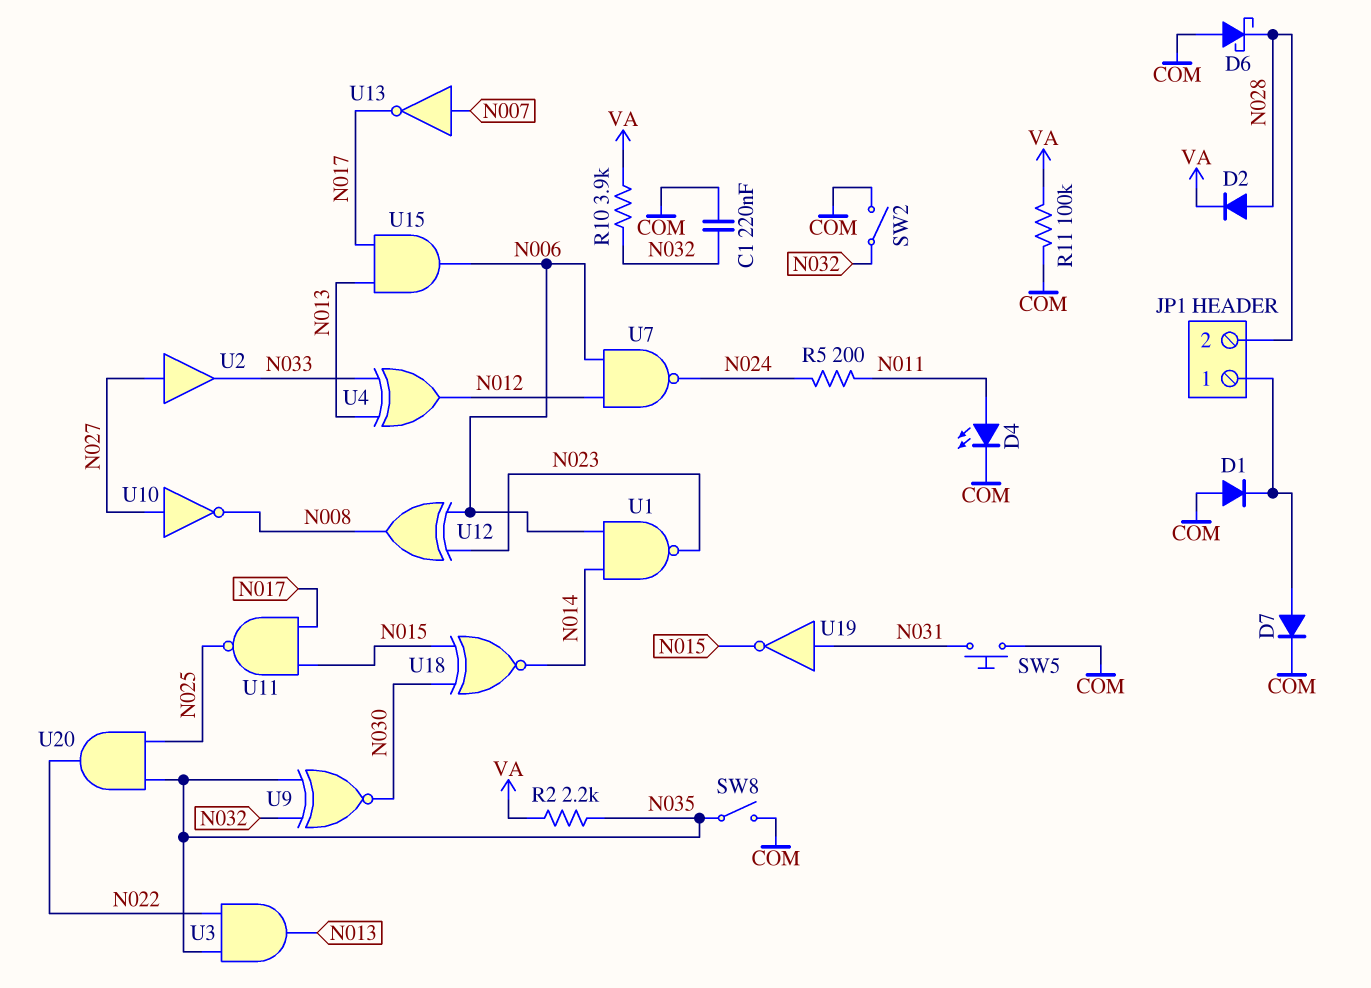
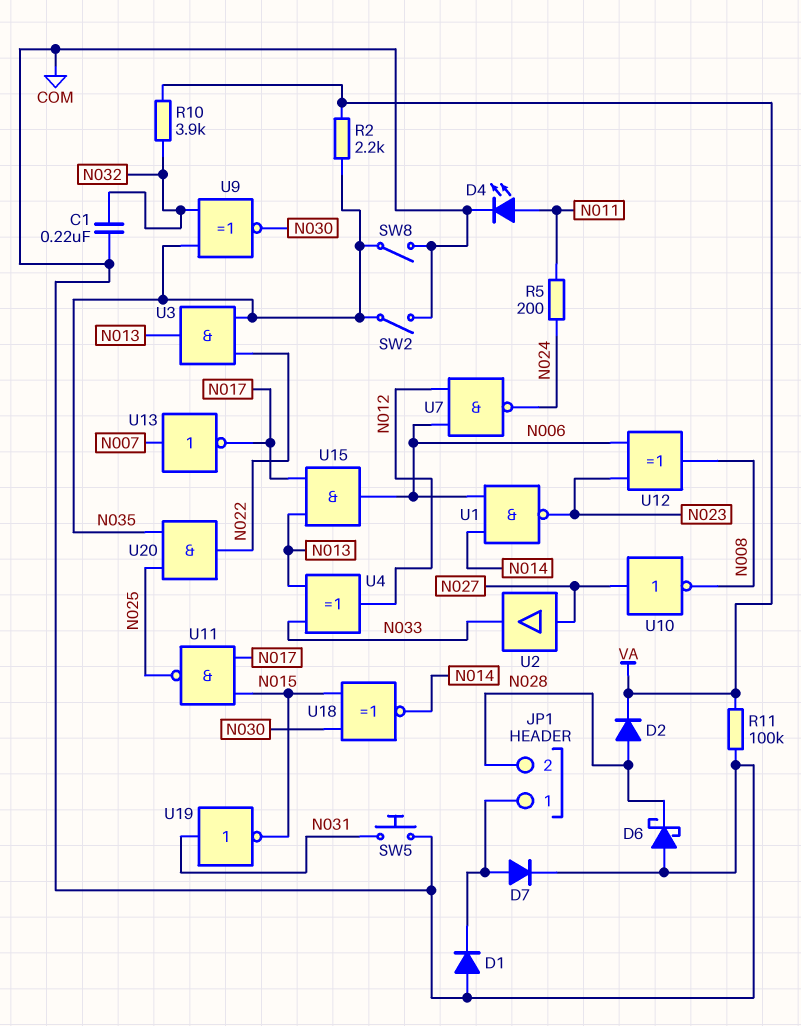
SW2: switch (COM, N032) -> switch (COM, N035)

